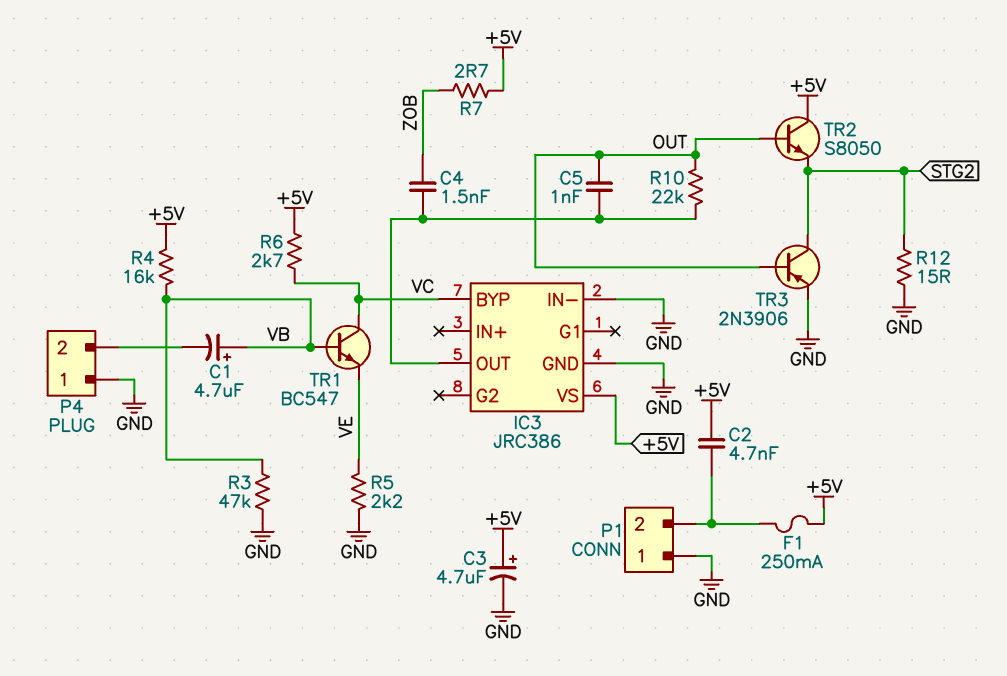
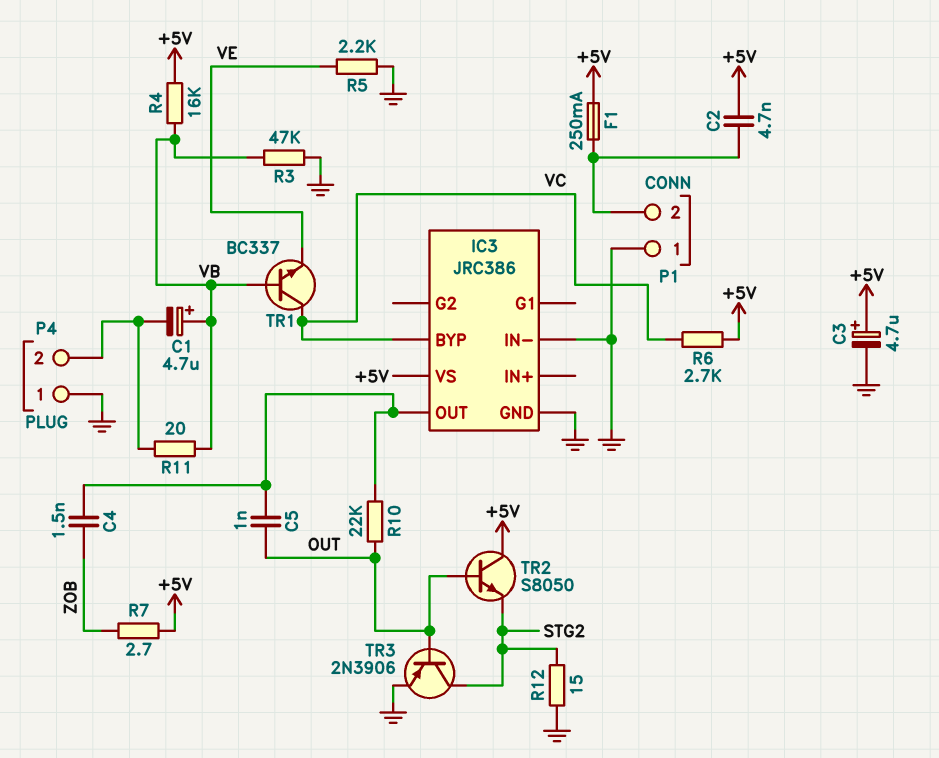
R11: none -> 20 (P4/2, VB)
TR1: NPN BC547 (B VB, C VC, E VE) -> NPN BC337 (B VB, C VC, E VE)

